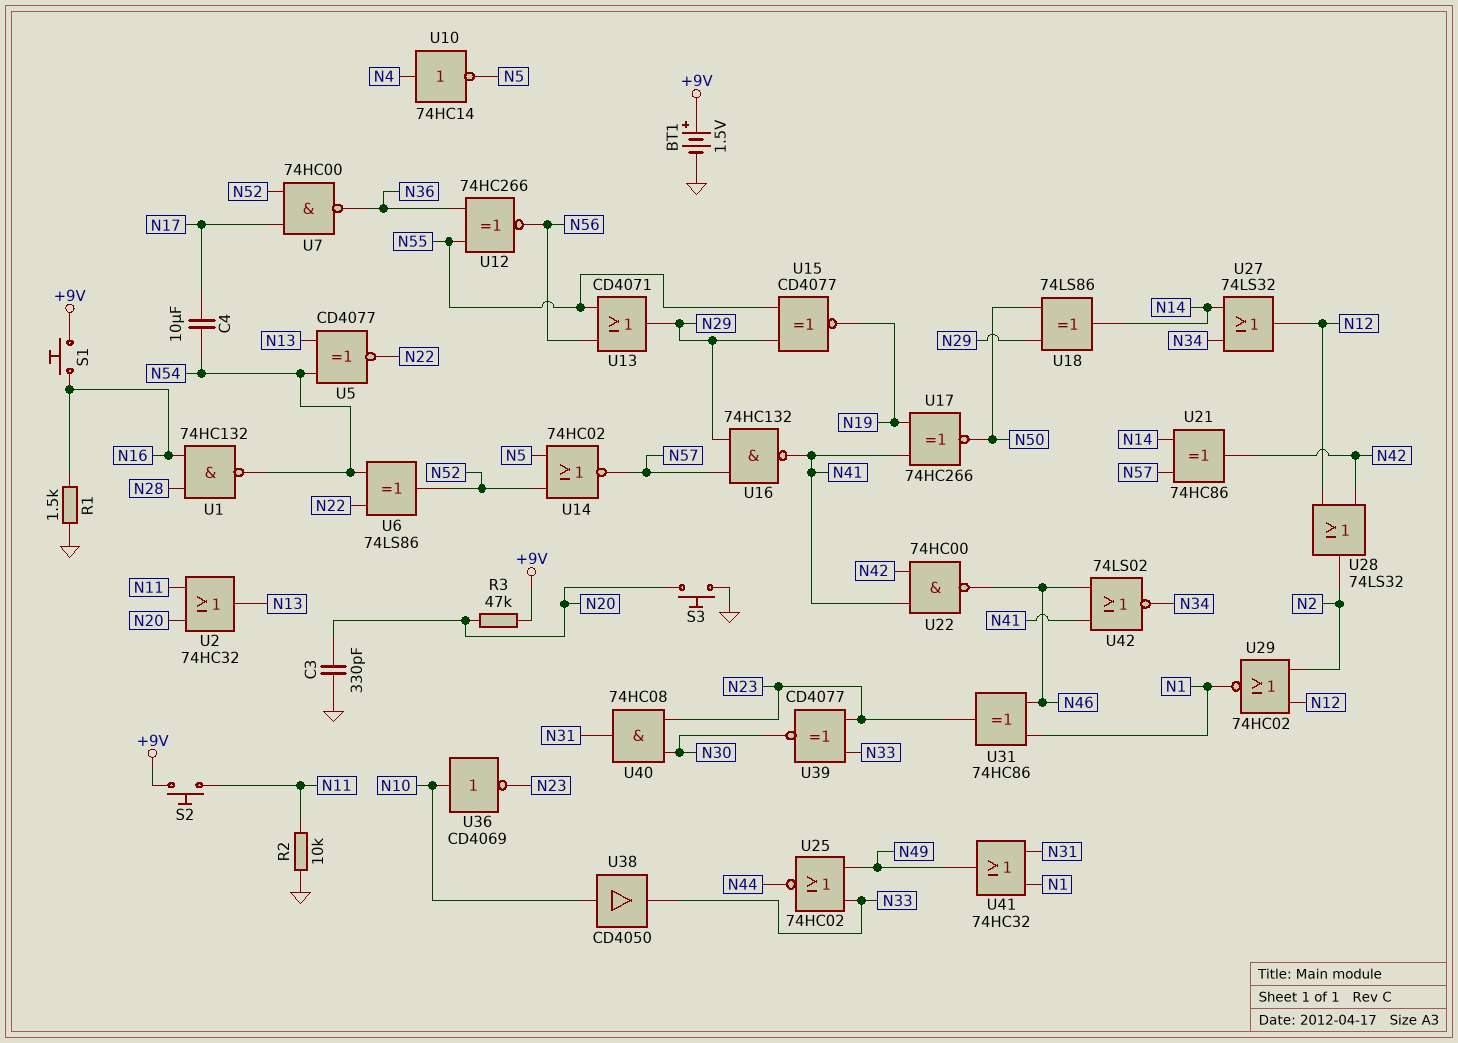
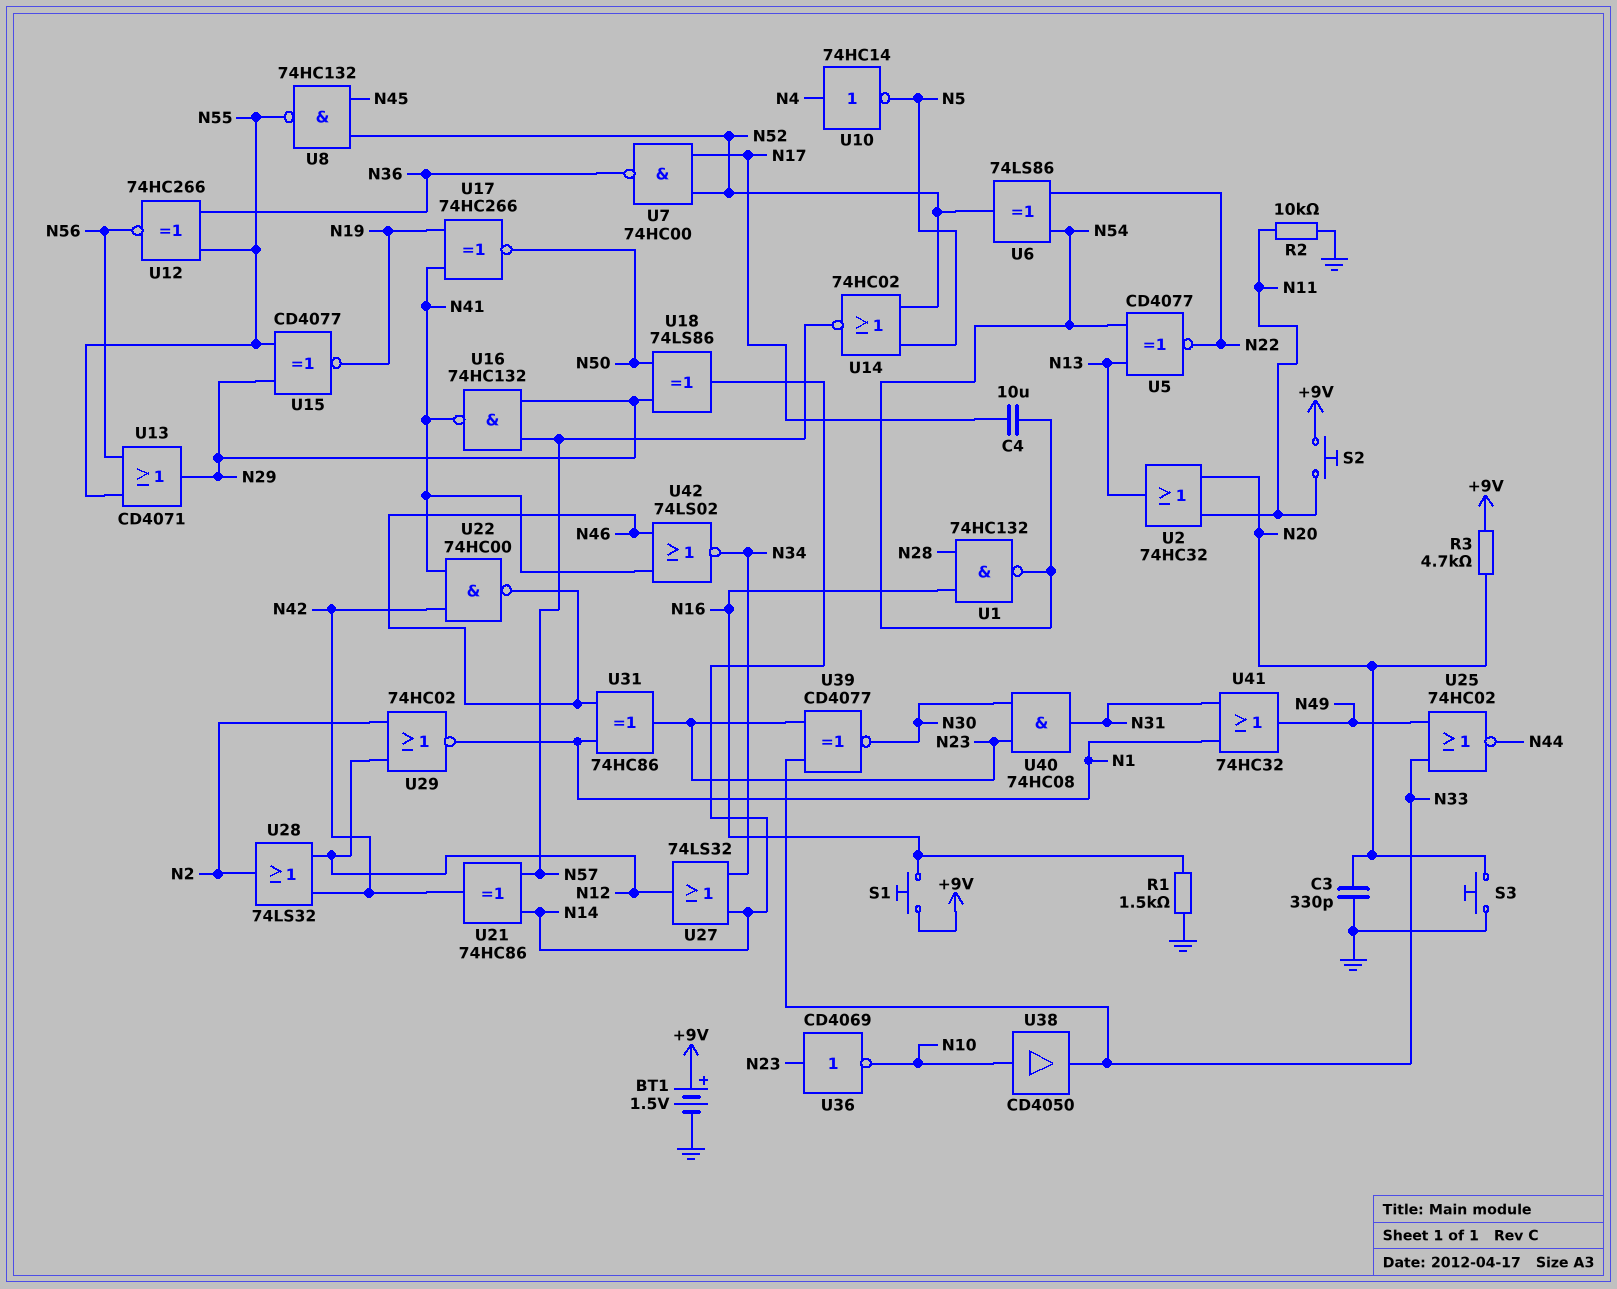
R3: 47k (+9V, N20) -> 4.7k (+9V, N20)
U8: none -> NAND 74HC132 (in N45, in N52, out N55)
U36: NOT CD4069 (in N10, out N23) -> NOT CD4069 (in N23, out N10)

